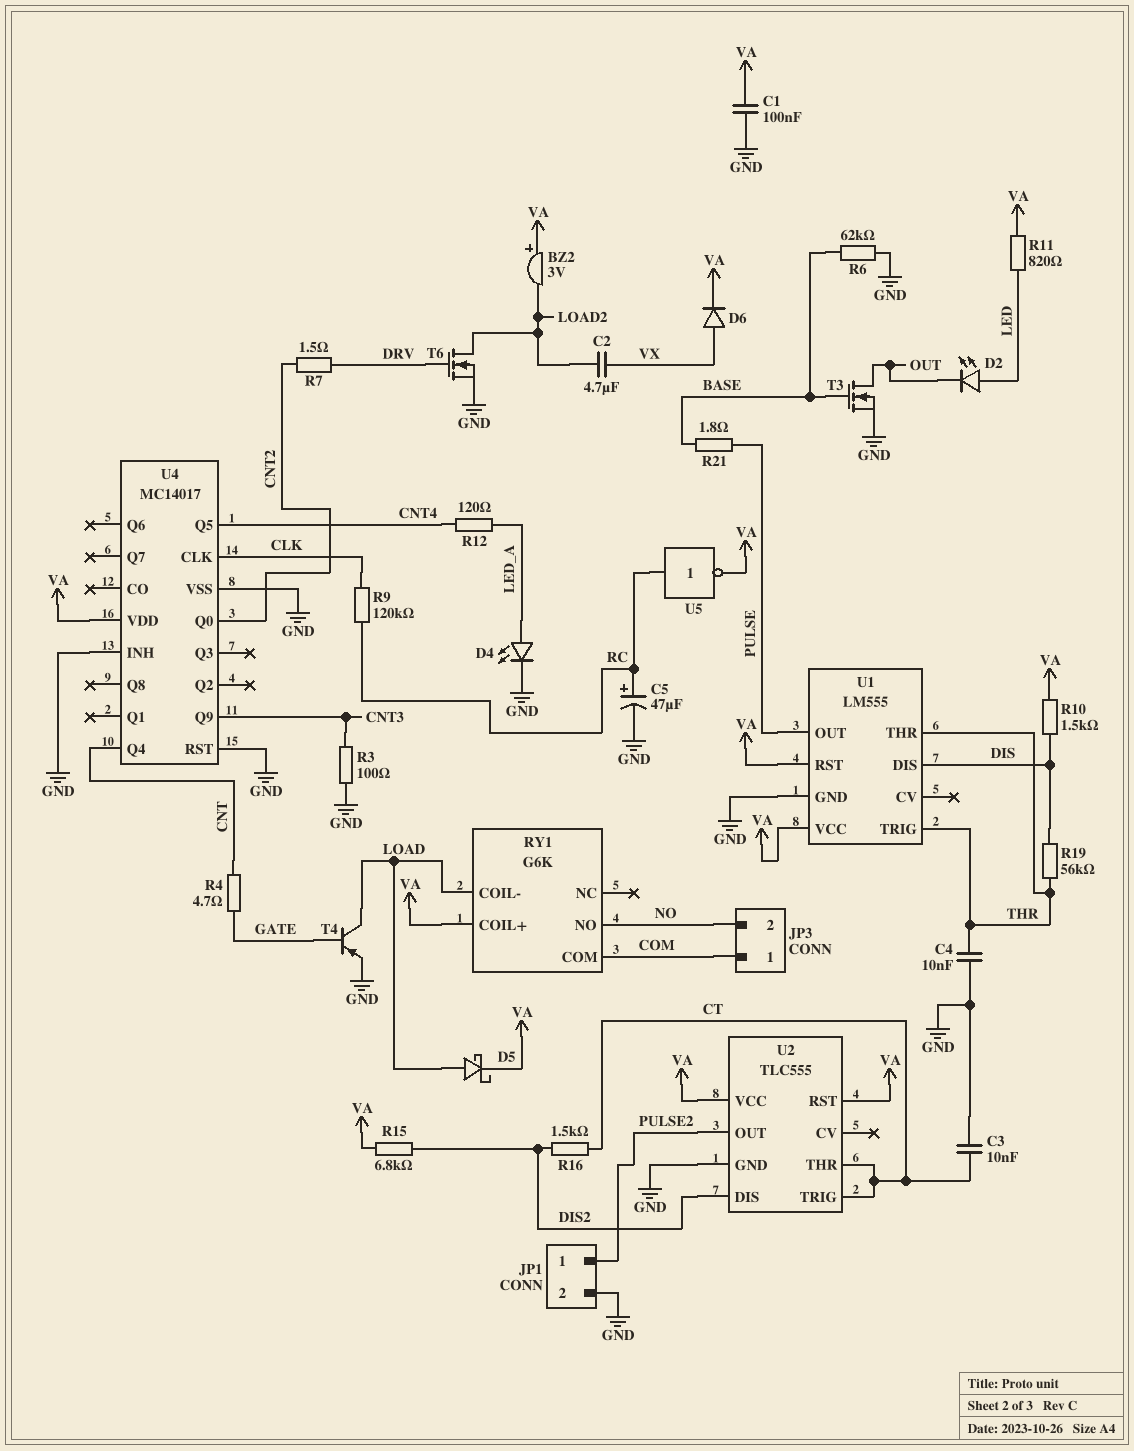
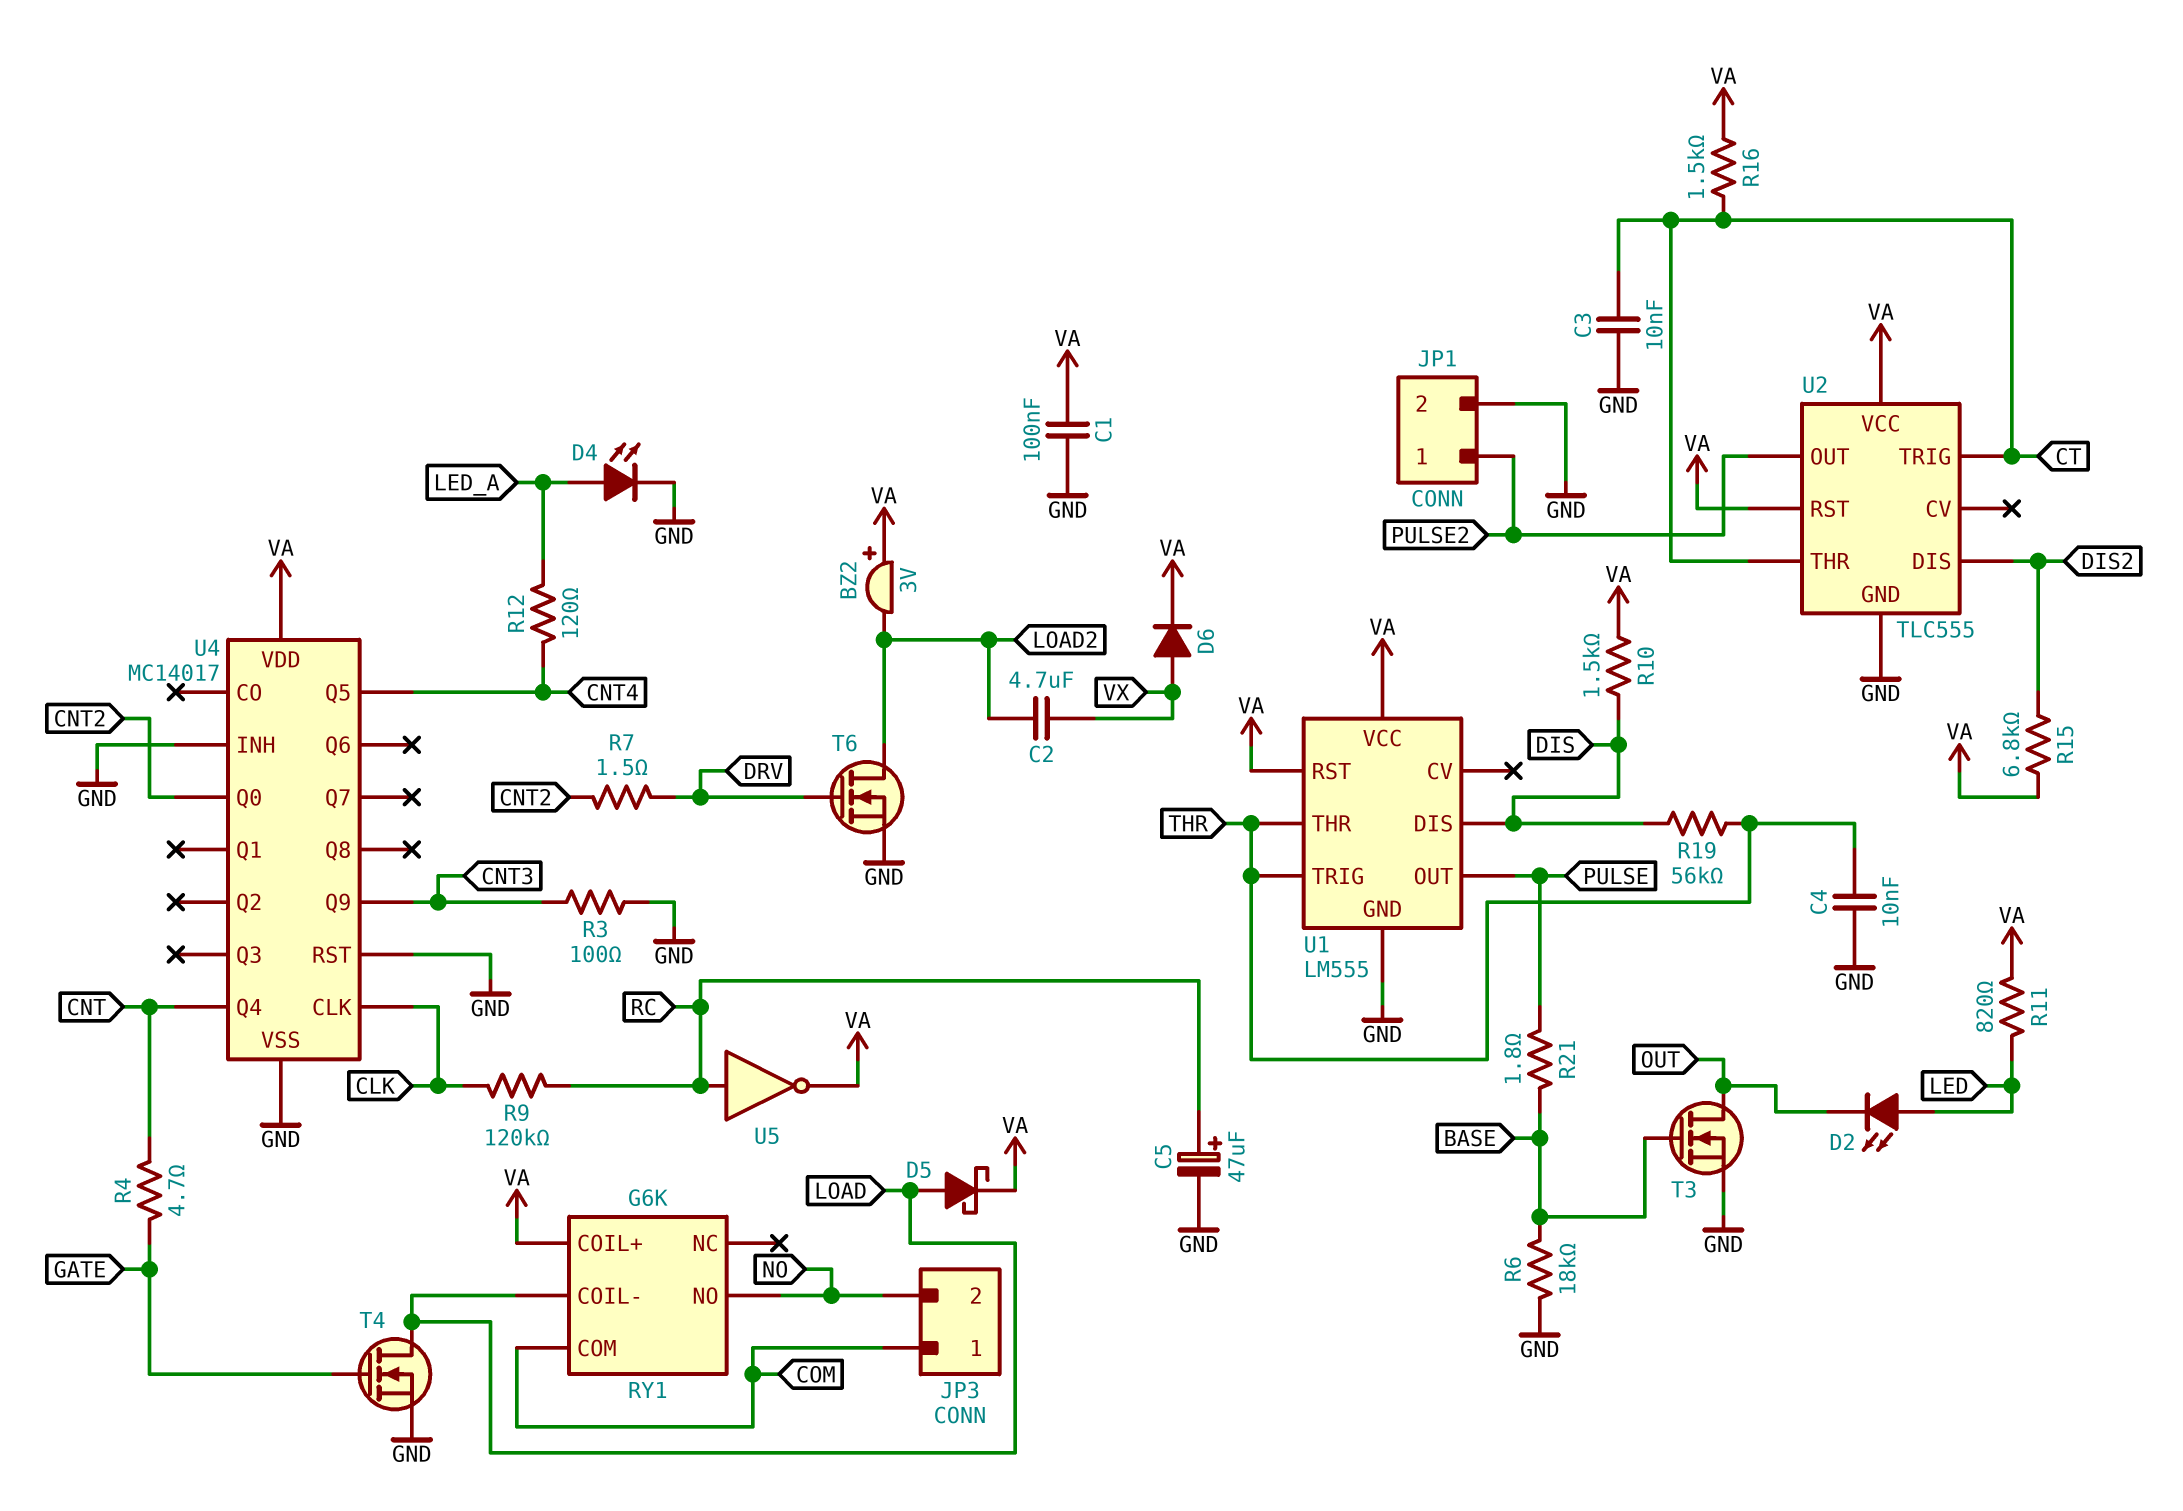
R6: 62k (BASE, GND) -> 18k (BASE, GND)
R16: 1.5k (CT, DIS2) -> 1.5k (CT, VA)
T4: PNP (B GATE, C LOAD, E GND) -> NMOS (G GATE, D LOAD, S GND)

